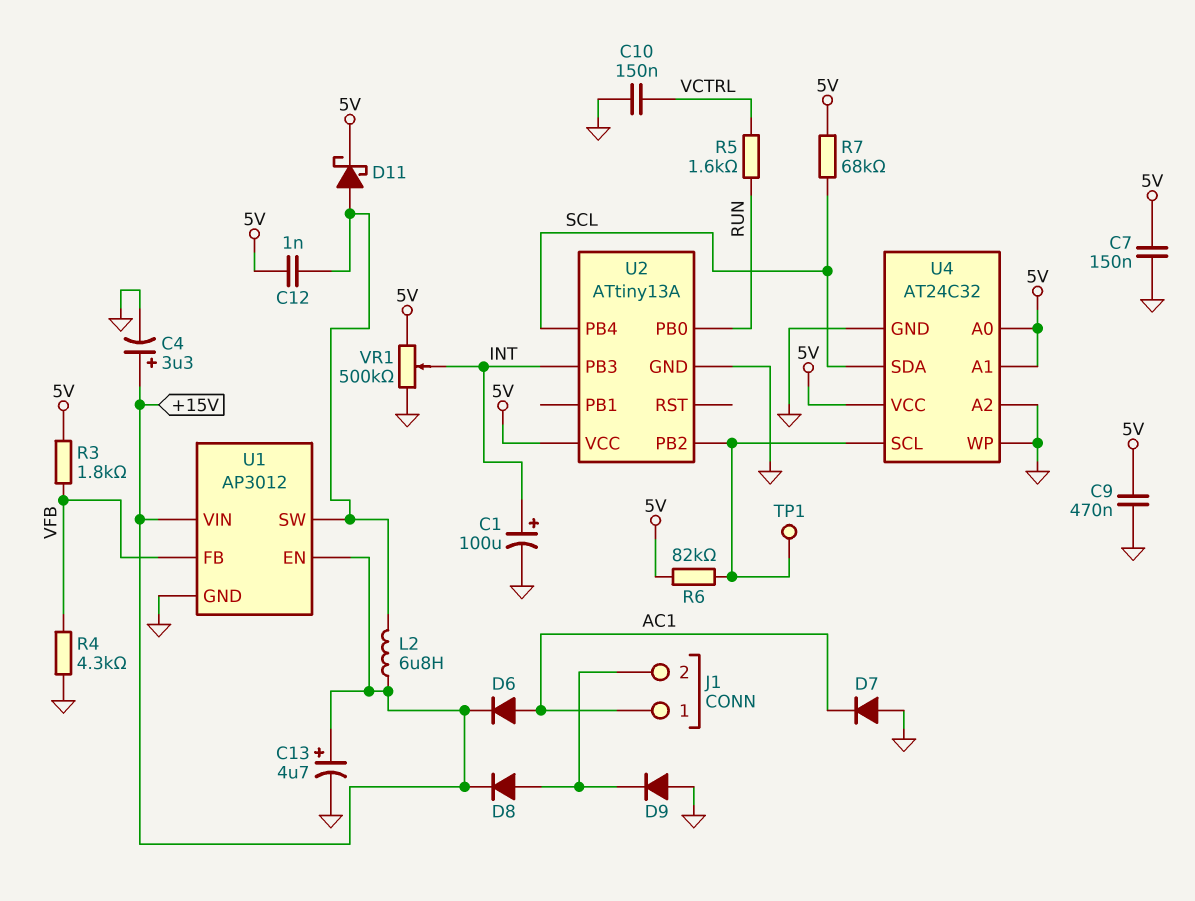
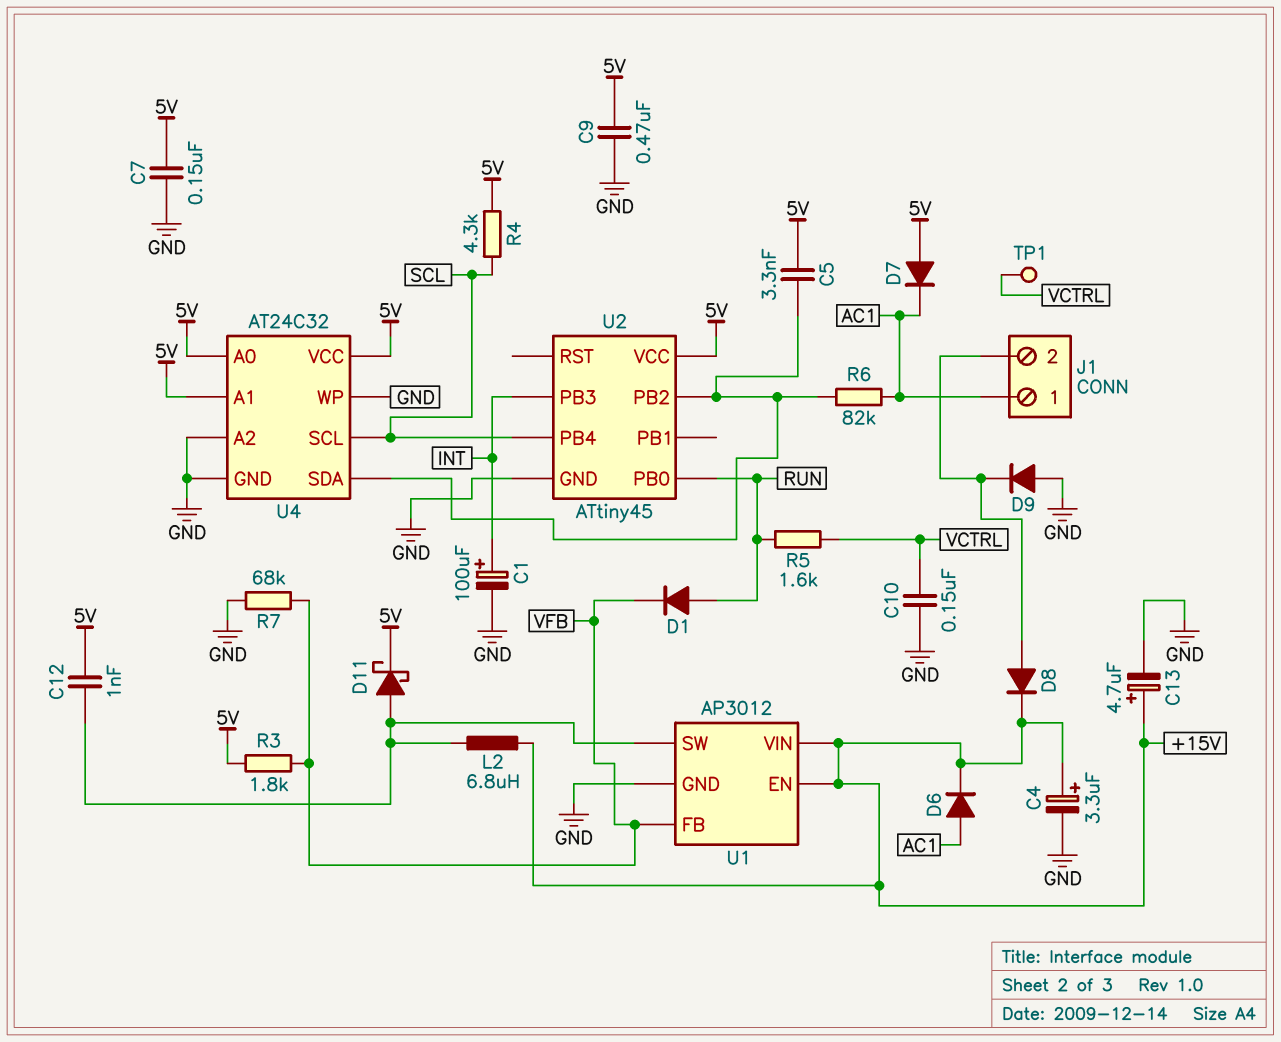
C5: none -> 3.3nF (5V, U2/PB2)
D1: none -> diode (A RUN, K VFB)
D7: diode (A GND, K AC1) -> diode (A 5V, K AC1)
R4: 4.3k (GND, VFB) -> 4.3k (5V, SCL)
R6: 82k (5V, U2/PB2) -> 82k (AC1, U2/PB2)
R7: 68k (5V, SCL) -> 68k (GND, VFB)
TP1: test point (U2/PB2) -> test point (VCTRL)
U2: ATtiny13A -> ATtiny45
U4 pin SCL: U2/PB2 -> SCL
U4 pin SDA: SCL -> U2/PB2
VR1: 500k (5V, GND, wiper INT) -> none

